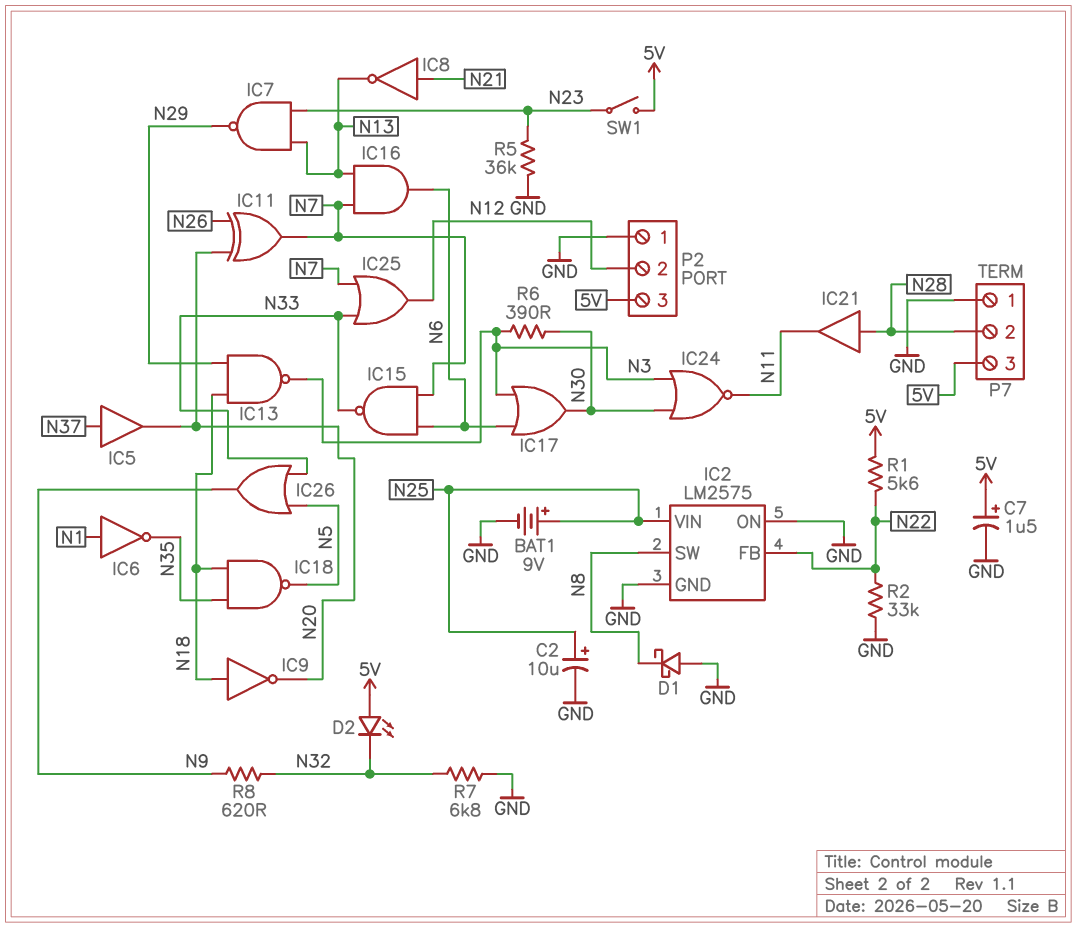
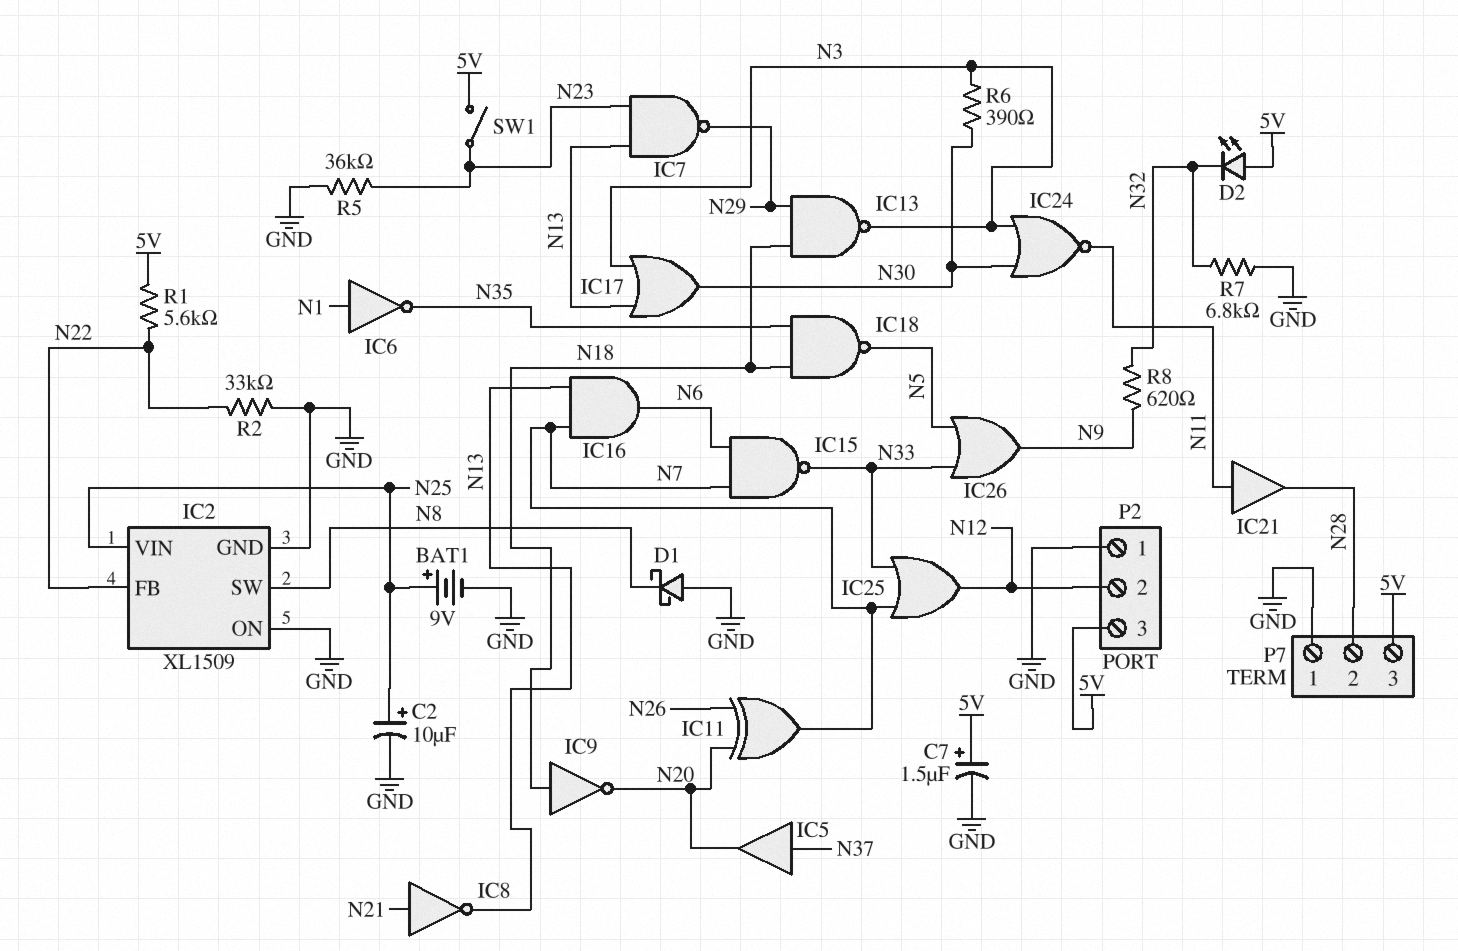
IC2: LM2575 -> XL1509
IC17: OR (in N3, in N6, out N30) -> OR (in N3, in N13, out N30)
IC21: buffer (in N28, out N11) -> buffer (in N11, out N28)

